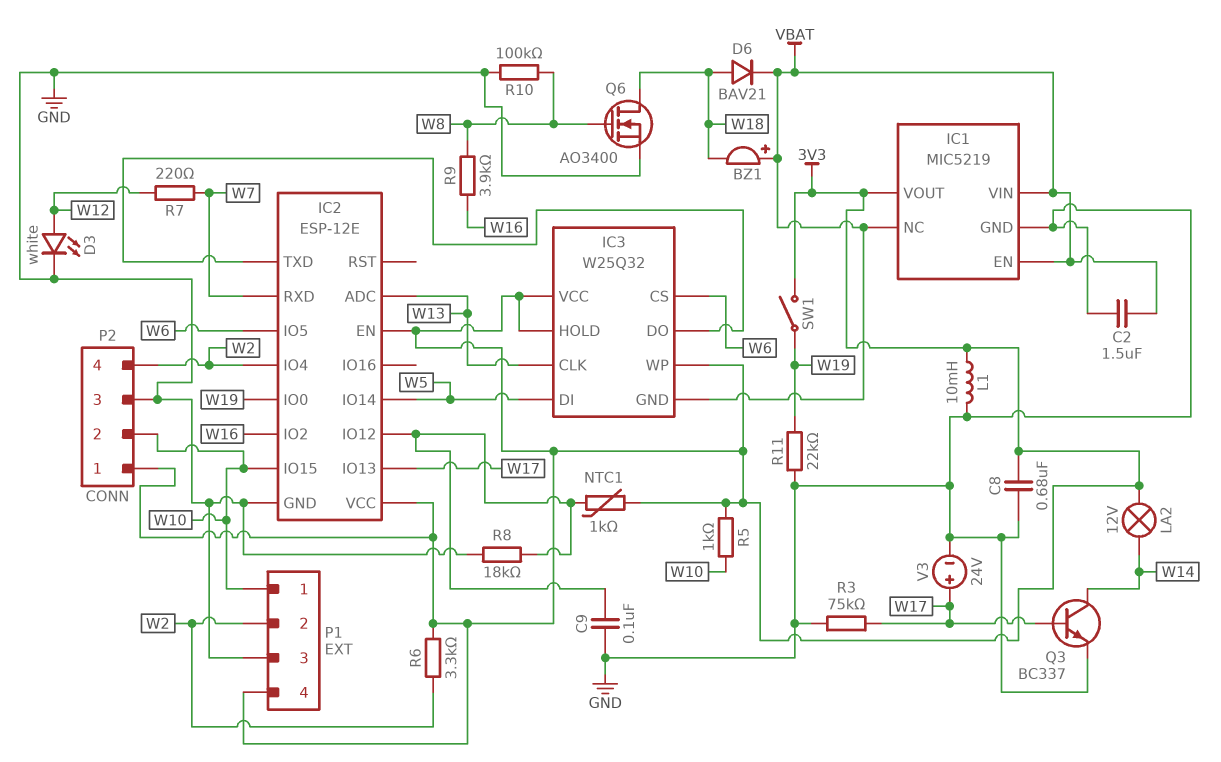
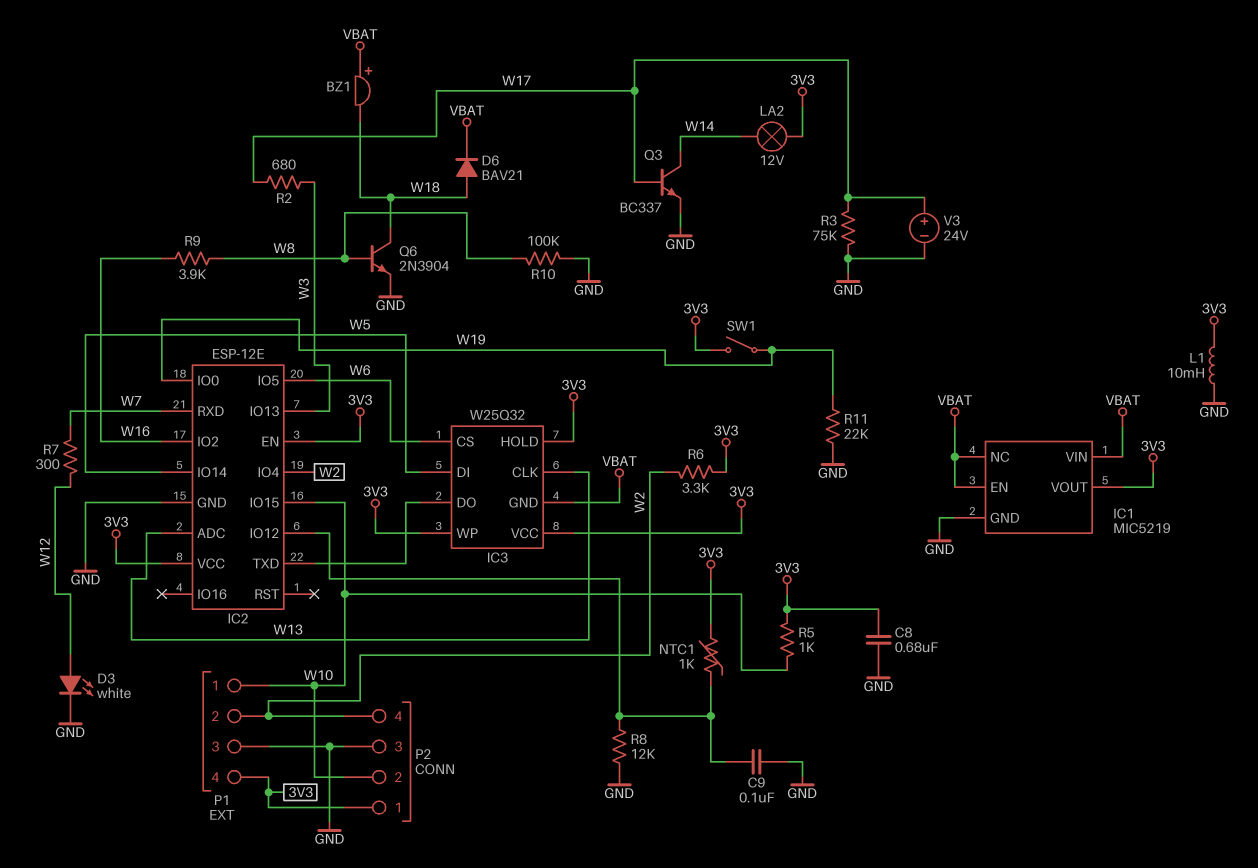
C2: 1.5uF (GND, VBAT) -> none
IC2 pin IO13: W17 -> W3
Q6: NMOS AO3400 (G W8, D W18, S GND) -> NPN 2N3904 (B W8, C W18, E GND)
R2: none -> 680 (W3, W17)
R7: 220 (W7, W12) -> 300 (W7, W12)
R8: 18k (GND, IC2/IO12) -> 12k (GND, IC2/IO12)

